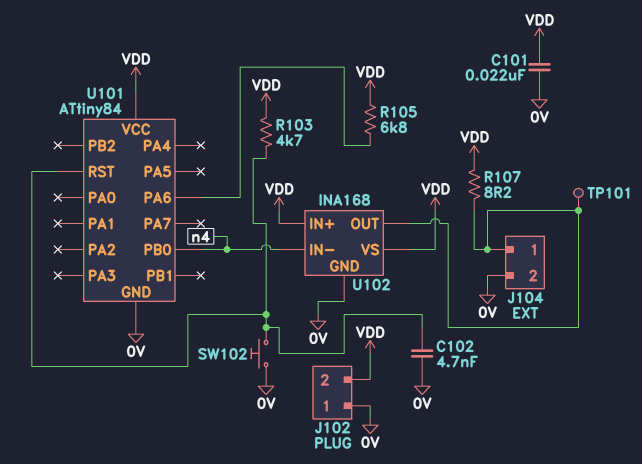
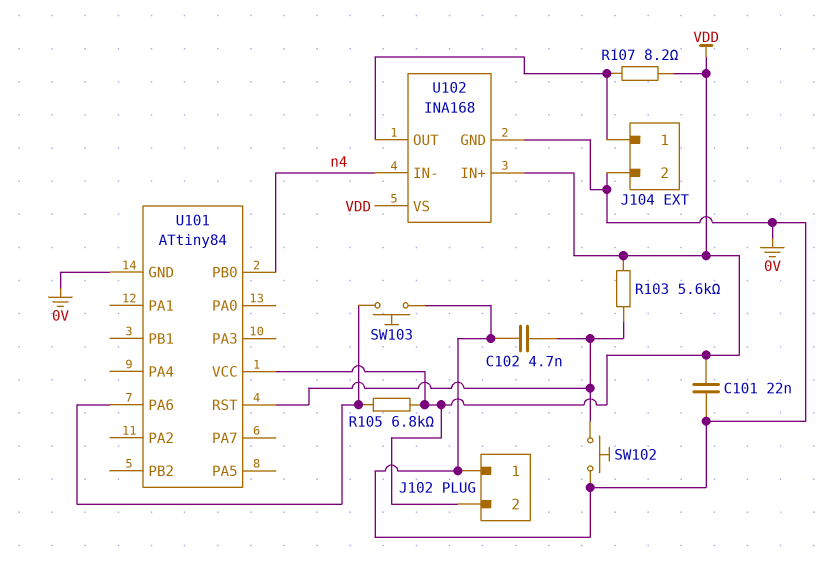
R103: 4.7k (U101/RST, VDD) -> 5.6k (U101/RST, VDD)
SW103: none -> button (0V, U101/PA6)
TP101: test point (J104/1) -> none

